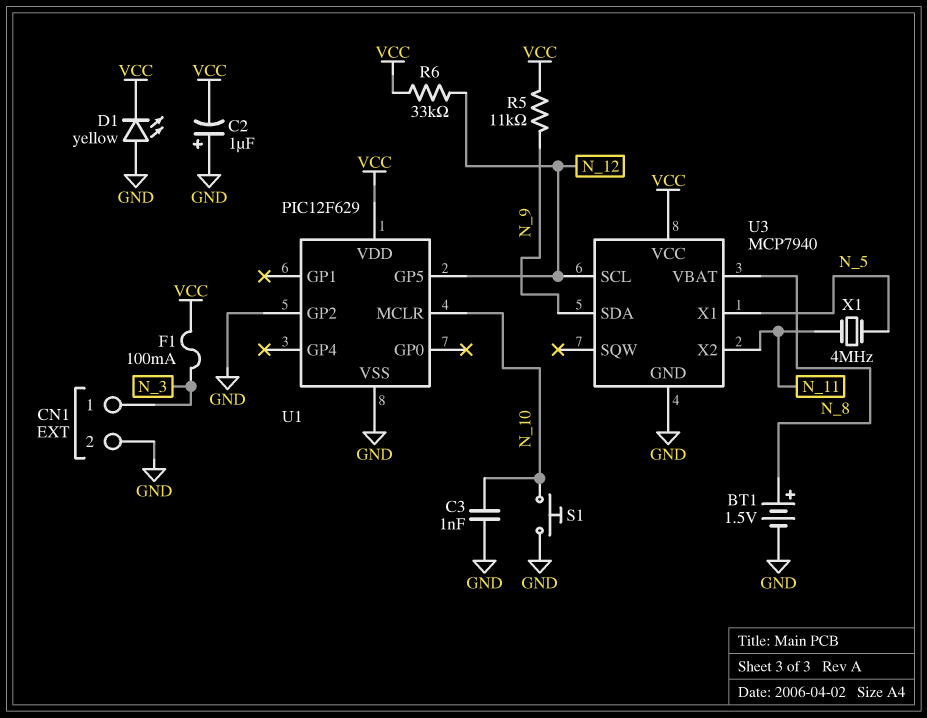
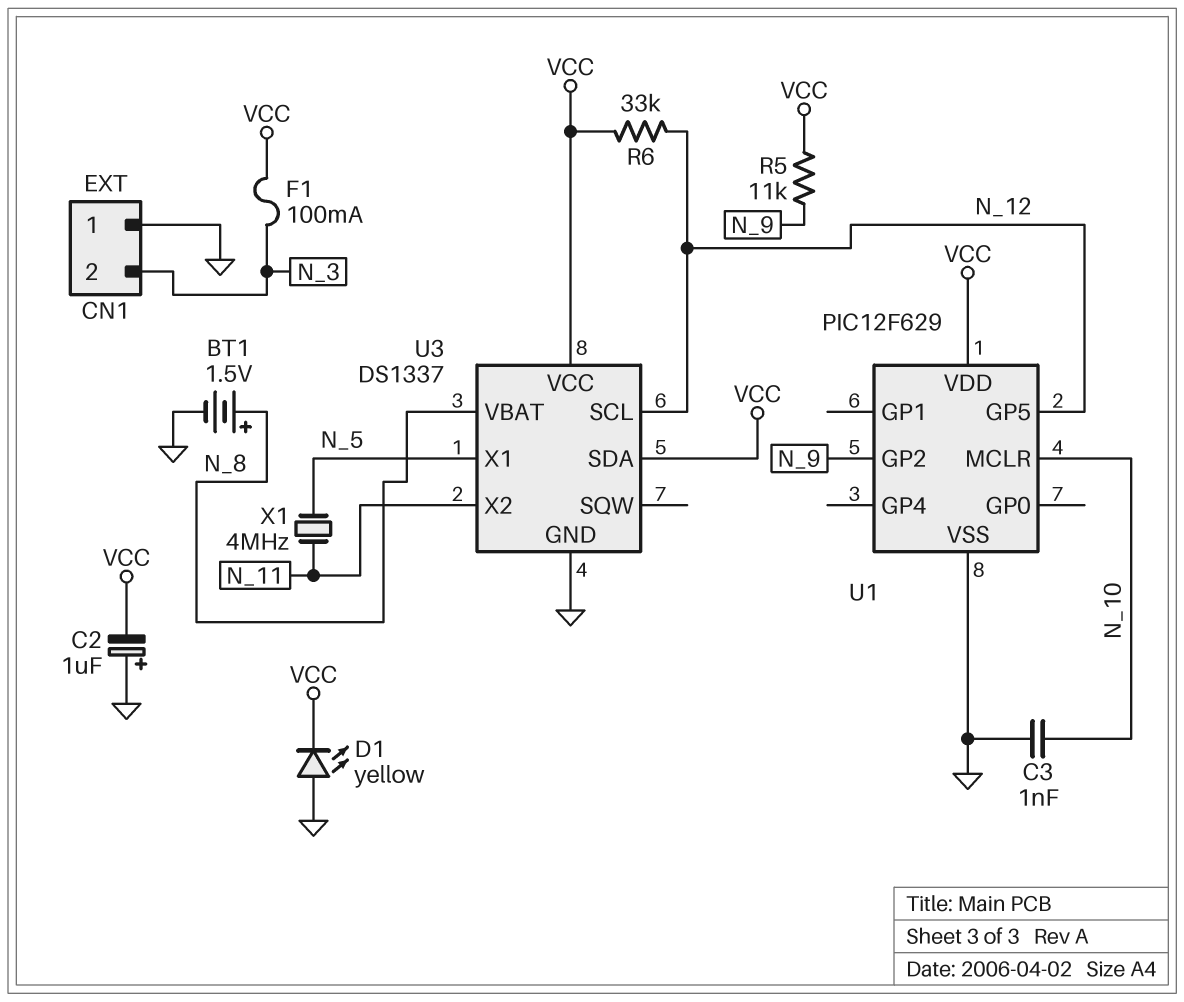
CN1 pin 1: N_3 -> GND
CN1 pin 2: GND -> N_3
S1: button (GND, N_10) -> none
U1 pin GP2: GND -> N_9
U3: MCP7940 -> DS1337
U3 pin SDA: N_9 -> VCC

